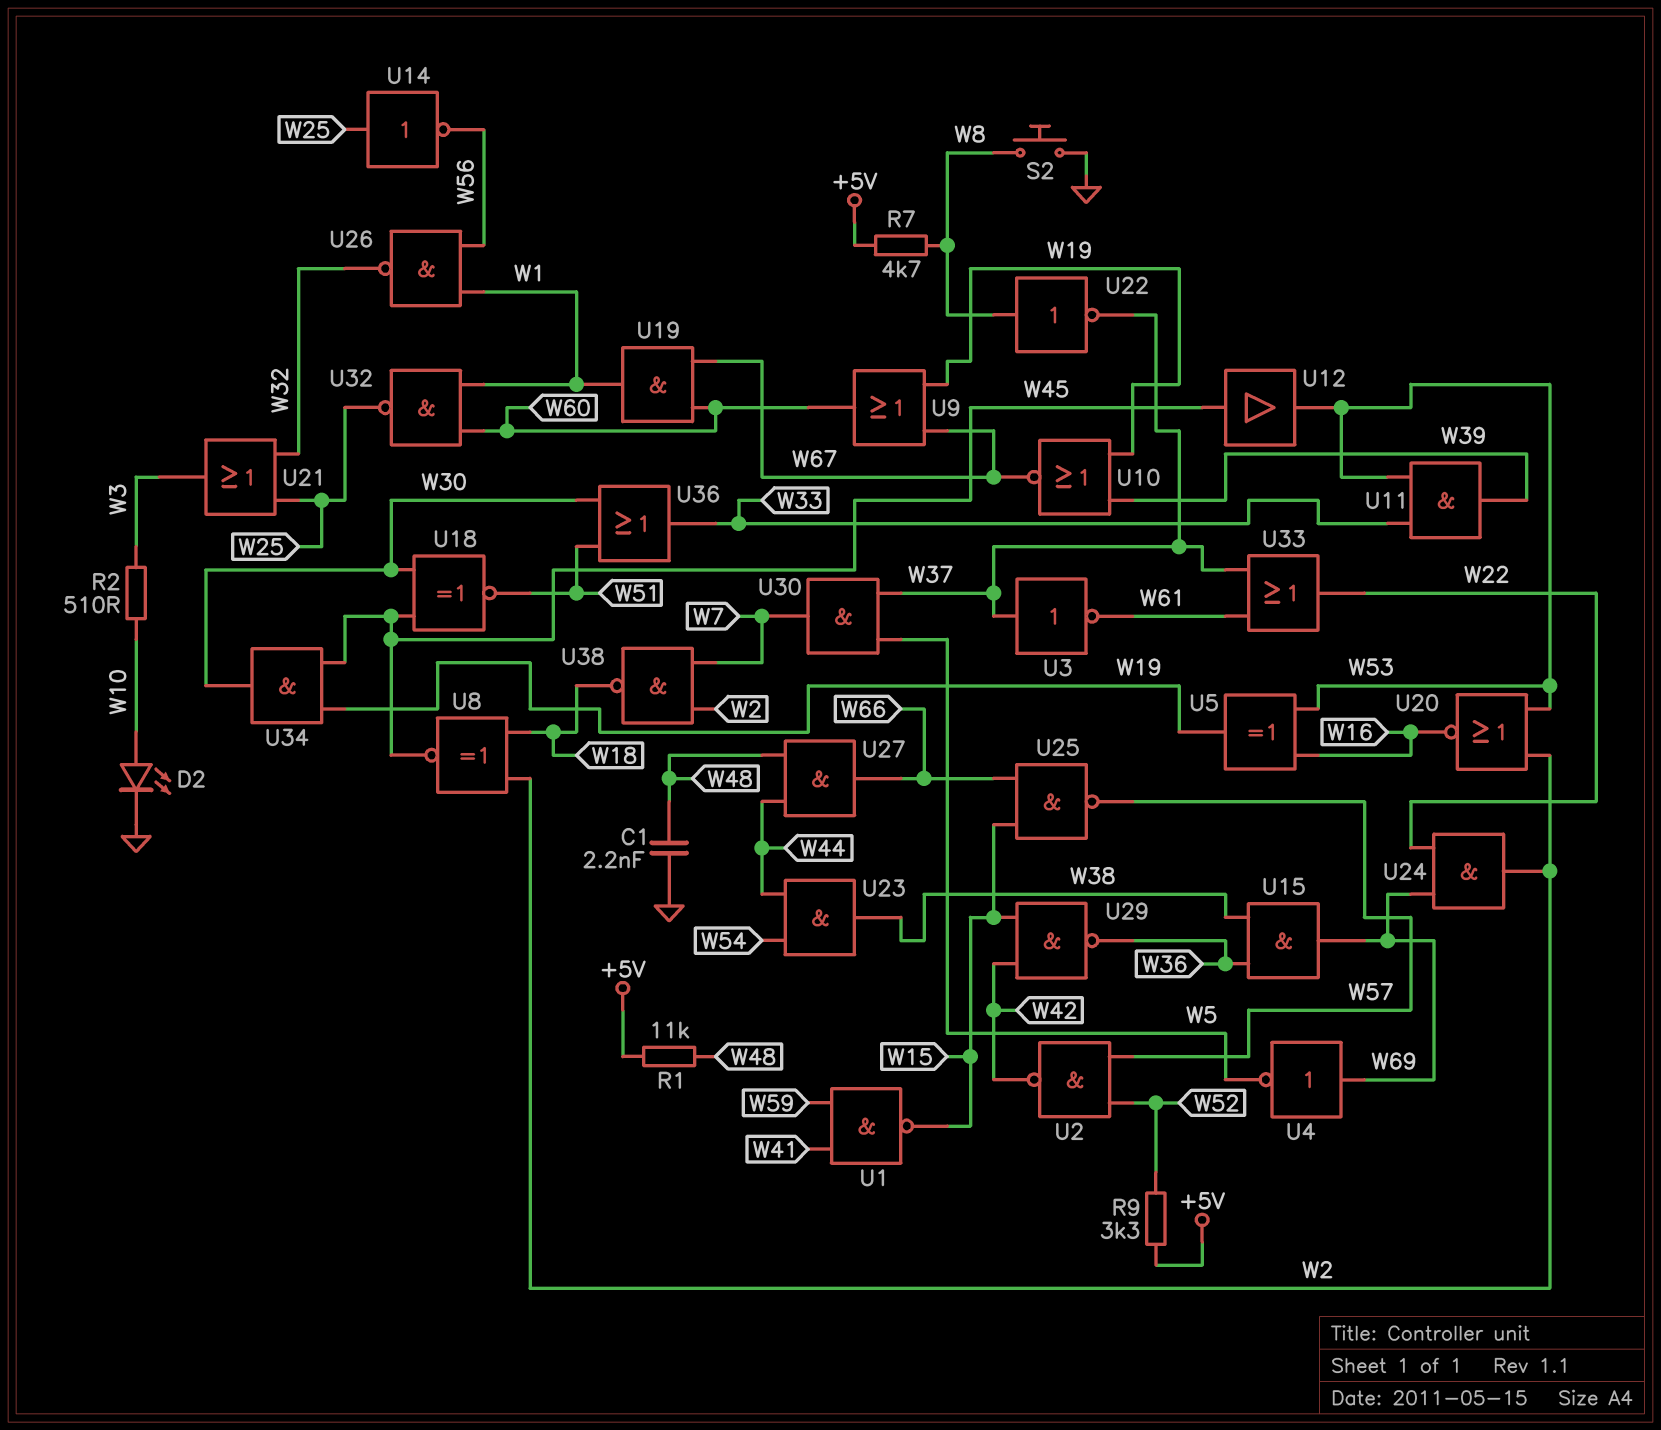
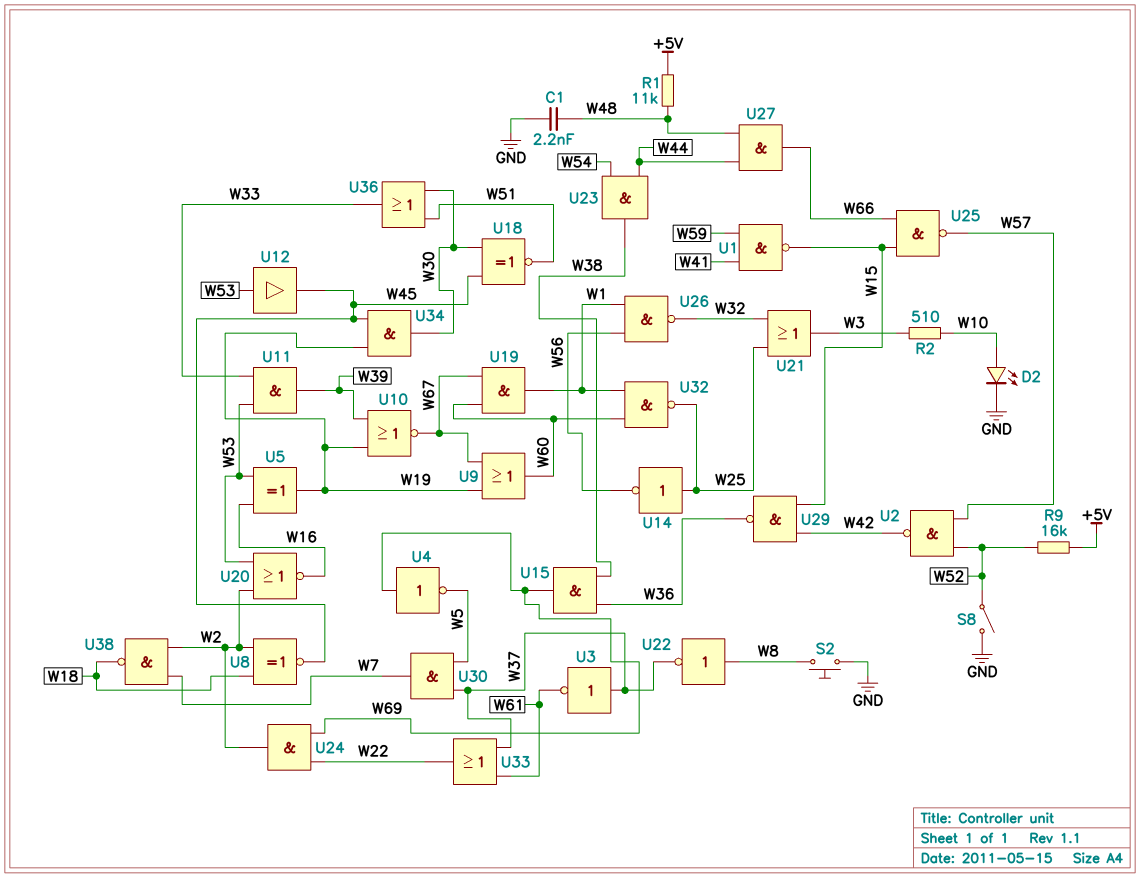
R7: 4.7k (+5V, W8) -> none
R9: 3.3k (+5V, W52) -> 16k (+5V, W52)
S8: none -> switch (GND, W52)
U12: buffer (in W45, out W53) -> buffer (in W53, out W45)

